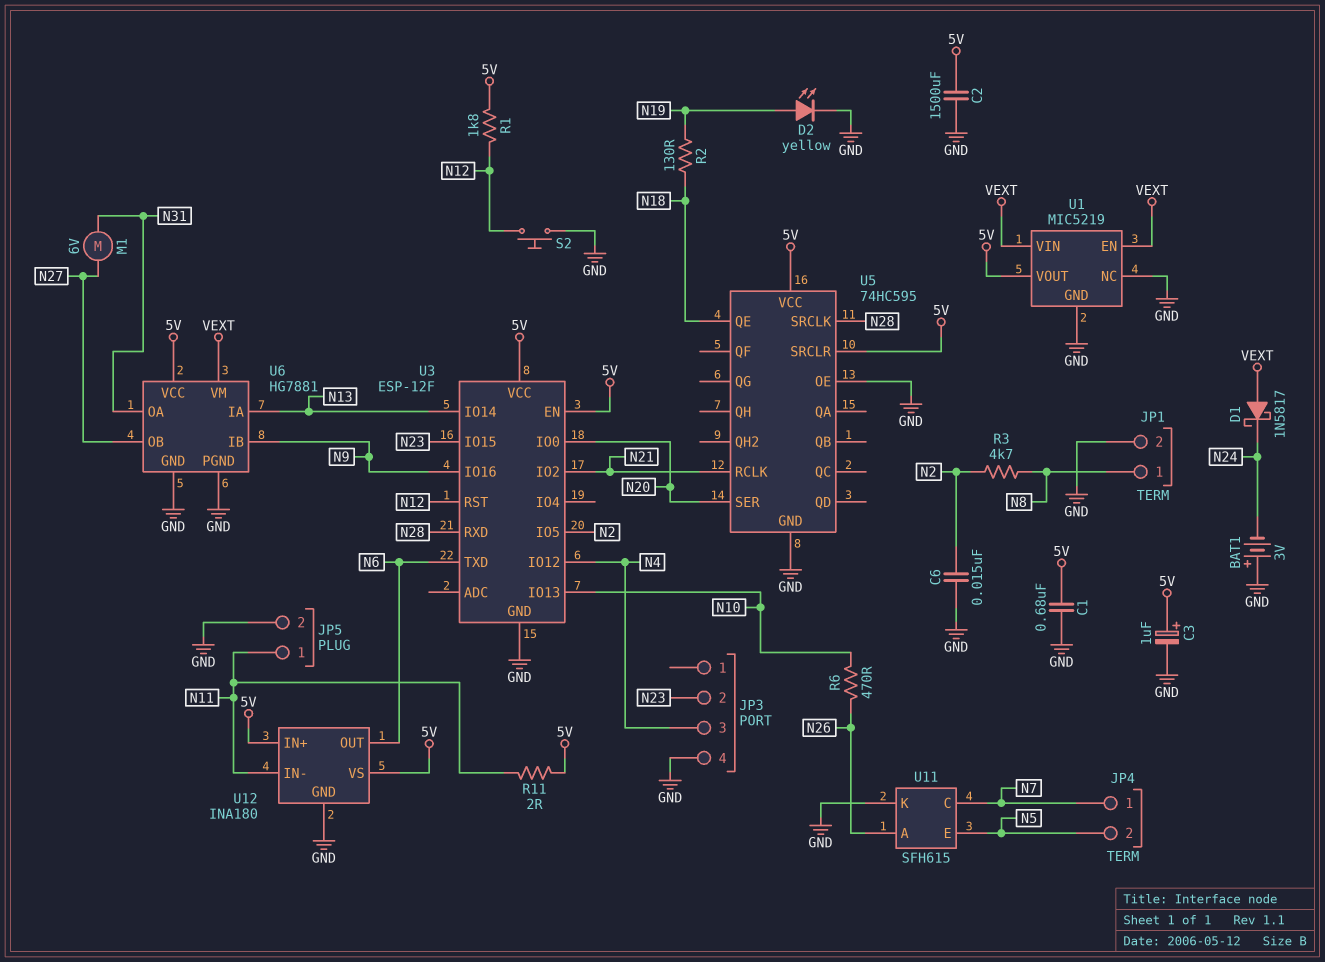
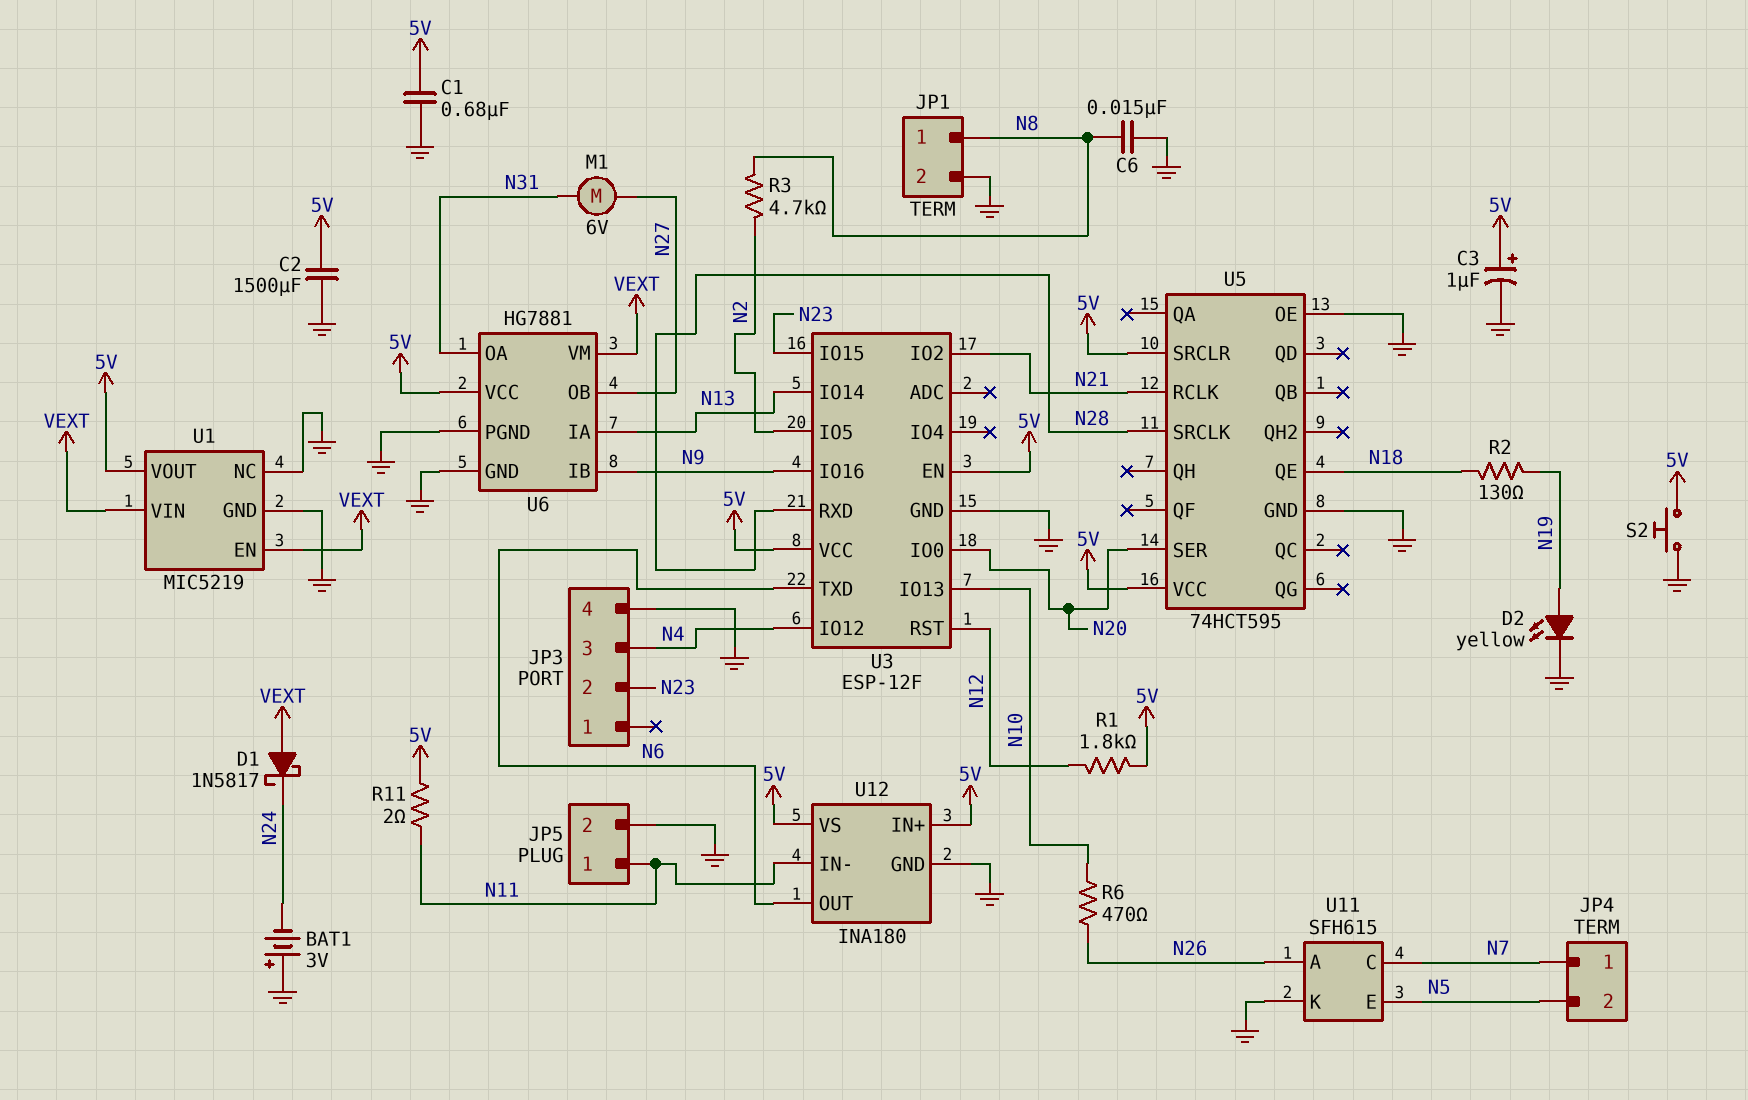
C6: 15nF (GND, N2) -> 15nF (GND, N8)
S2: button (GND, N12) -> button (5V, GND)
U5: 74HC595 -> 74HCT595

